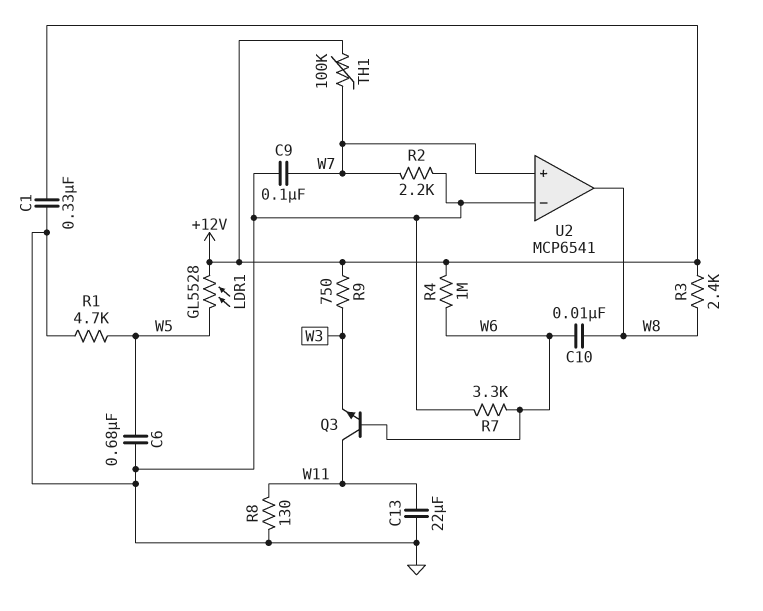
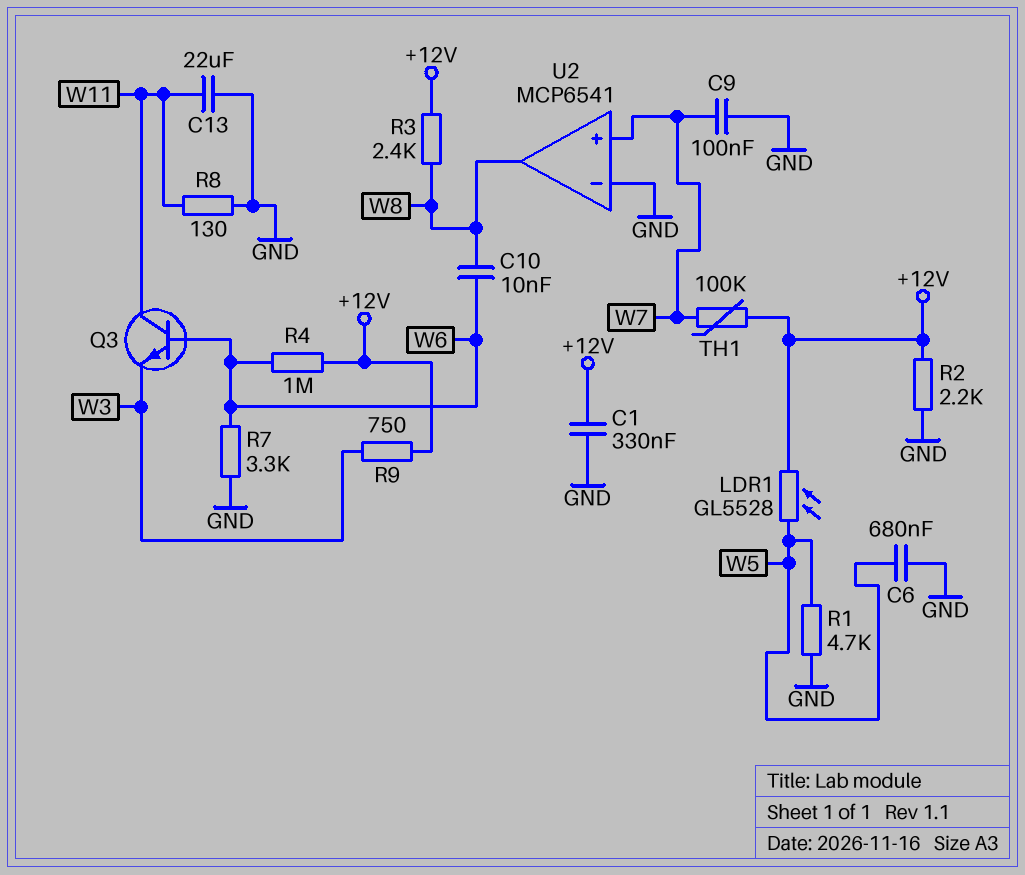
R2: 2.2k (GND, W7) -> 2.2k (+12V, GND)

